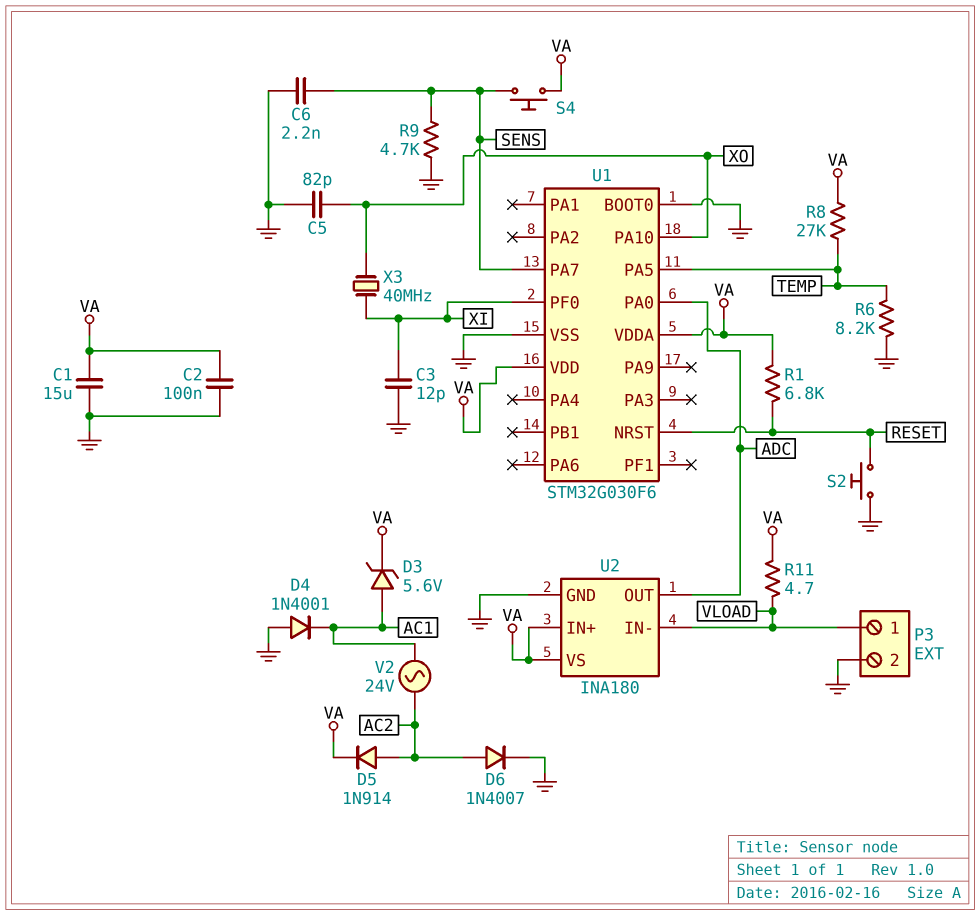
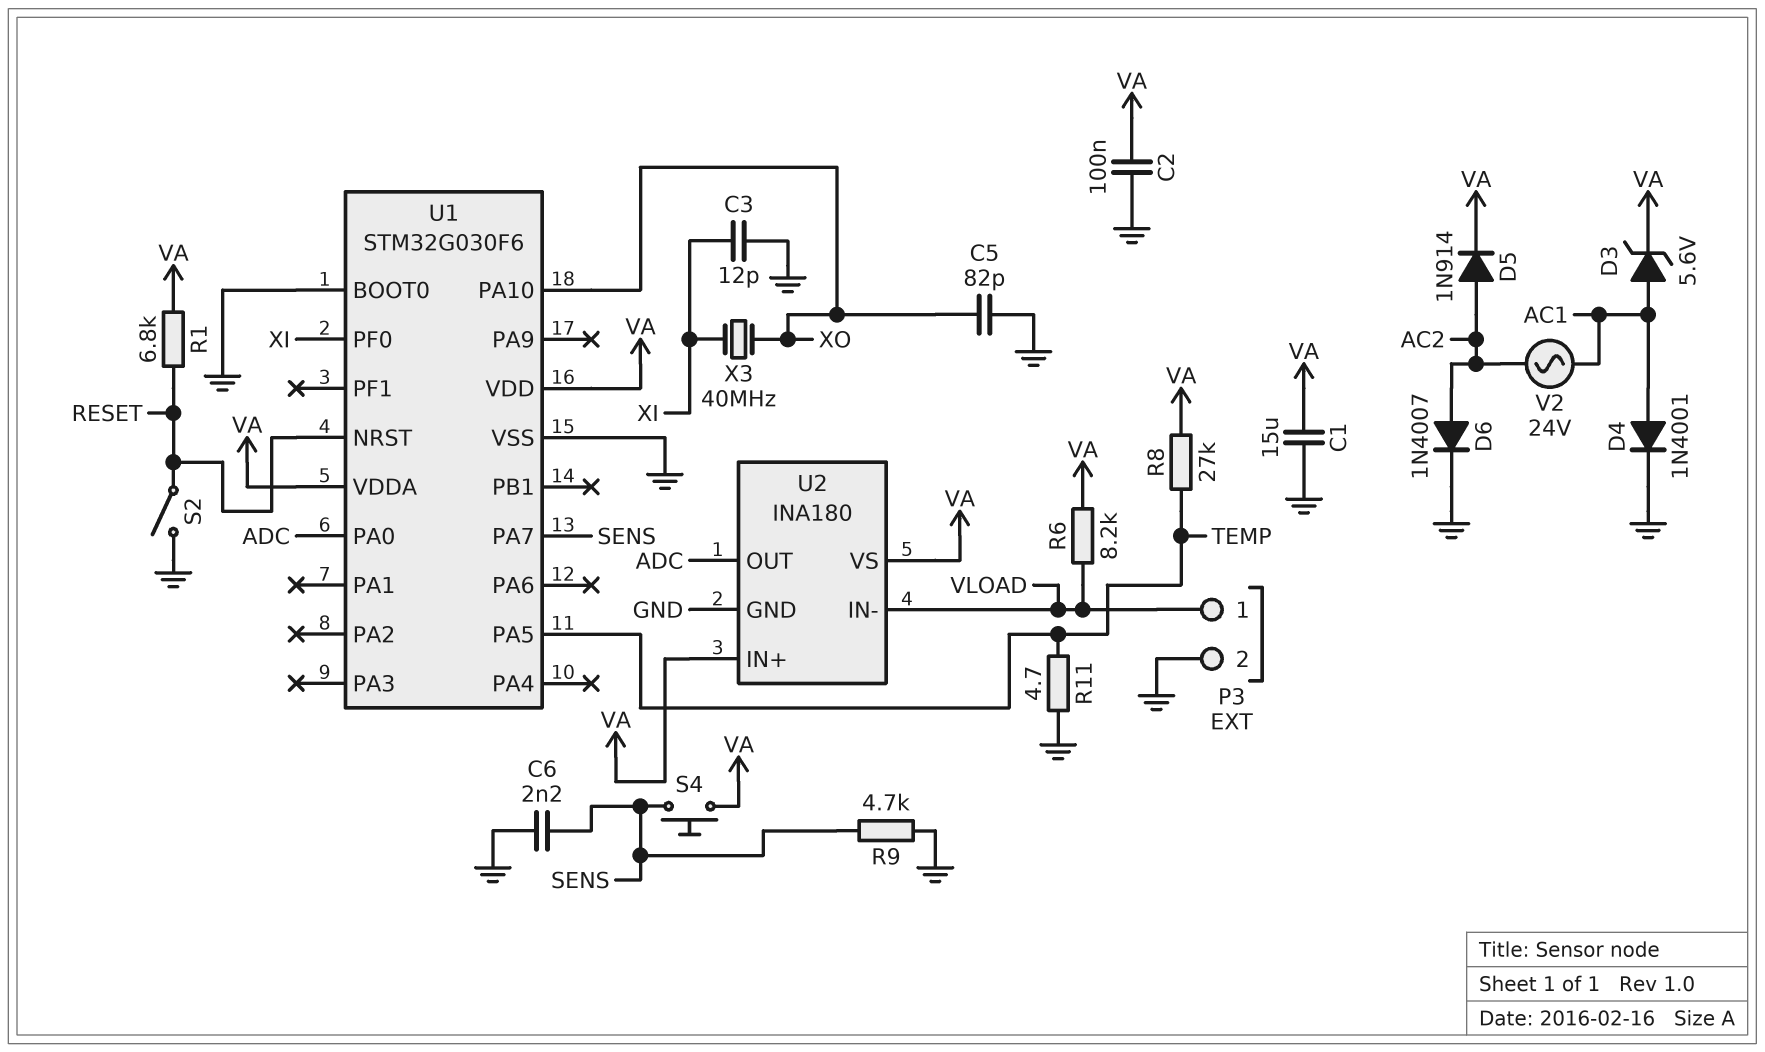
D4: diode 1N4001 (A GND, K AC1) -> diode 1N4001 (A AC1, K GND)
R6: 8.2k (GND, TEMP) -> 8.2k (VA, VLOAD)
R11: 4.7 (VA, VLOAD) -> 4.7 (GND, TEMP)
S2: button (GND, RESET) -> switch (GND, RESET)

